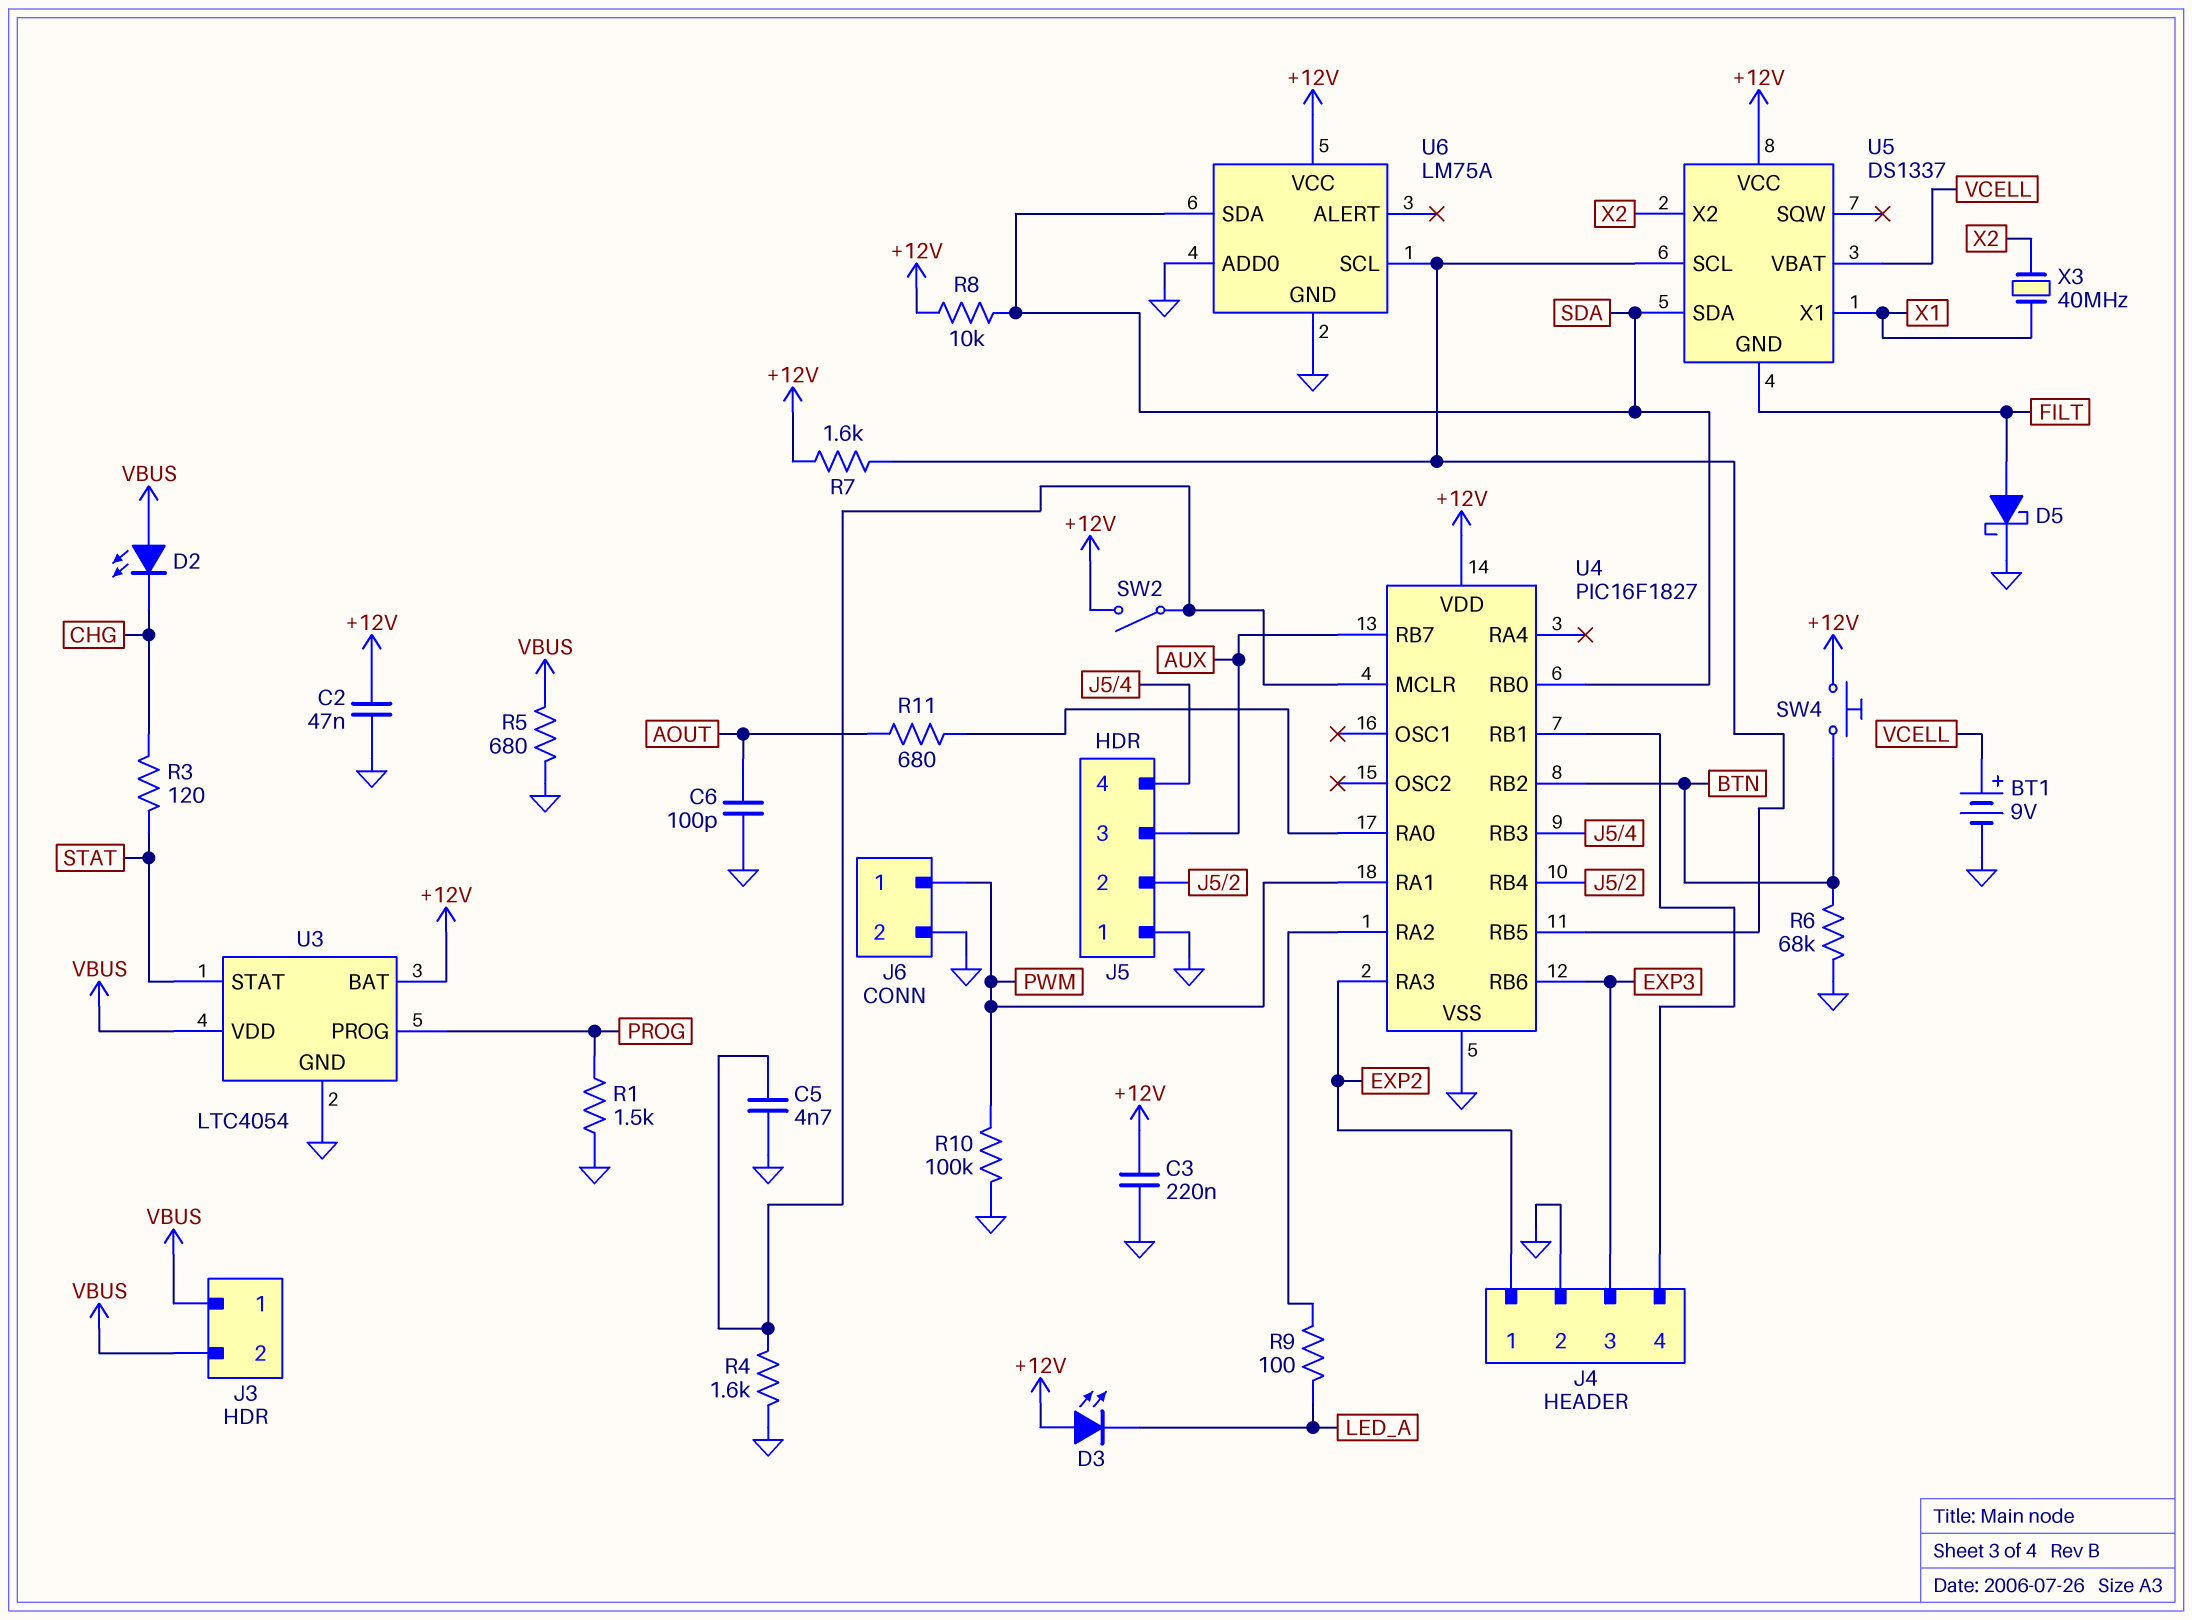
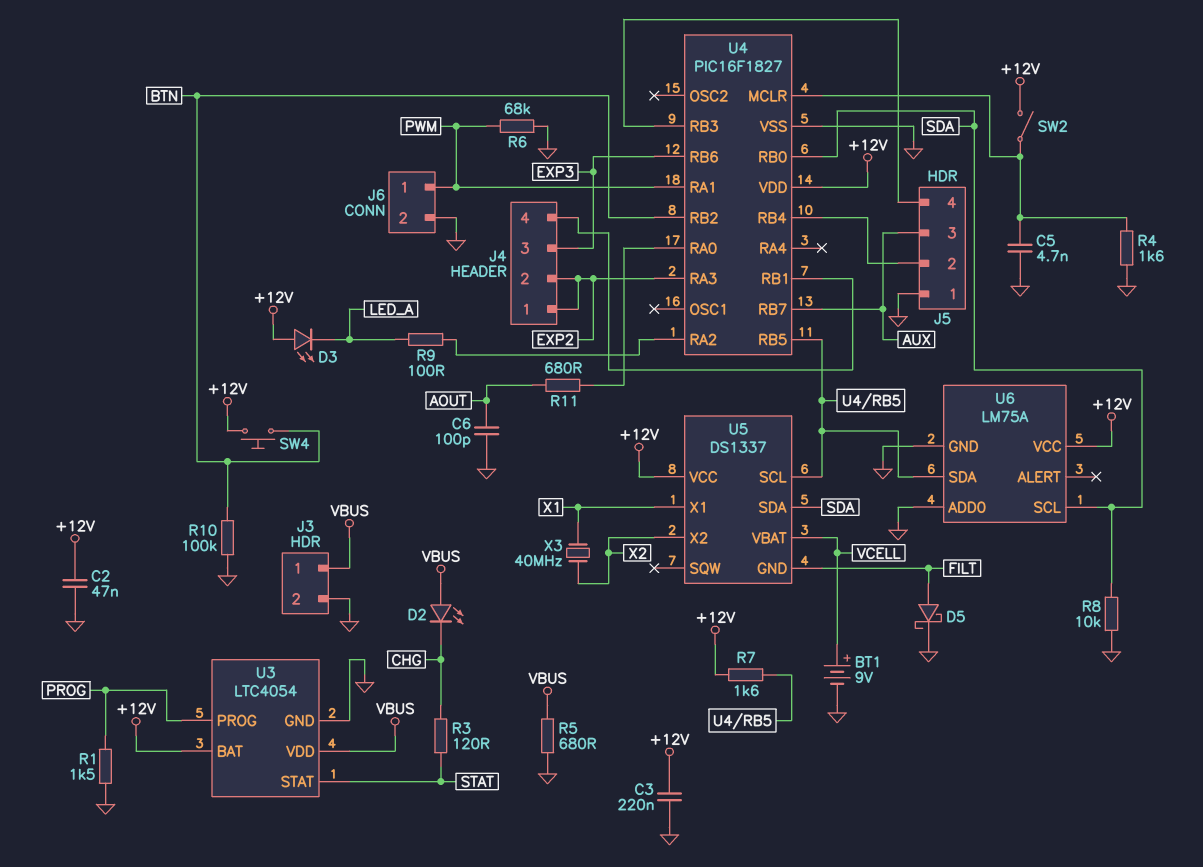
J3 pin 2: VBUS -> GND
J4 pin 2: GND -> EXP2
R6: 68k (BTN, GND) -> 68k (GND, PWM)
R8: 10k (+12V, SDA) -> 10k (GND, SDA)
R10: 100k (GND, PWM) -> 100k (BTN, GND)
U6 pin SCL: U4/RB5 -> SDA
U6 pin SDA: SDA -> U4/RB5

